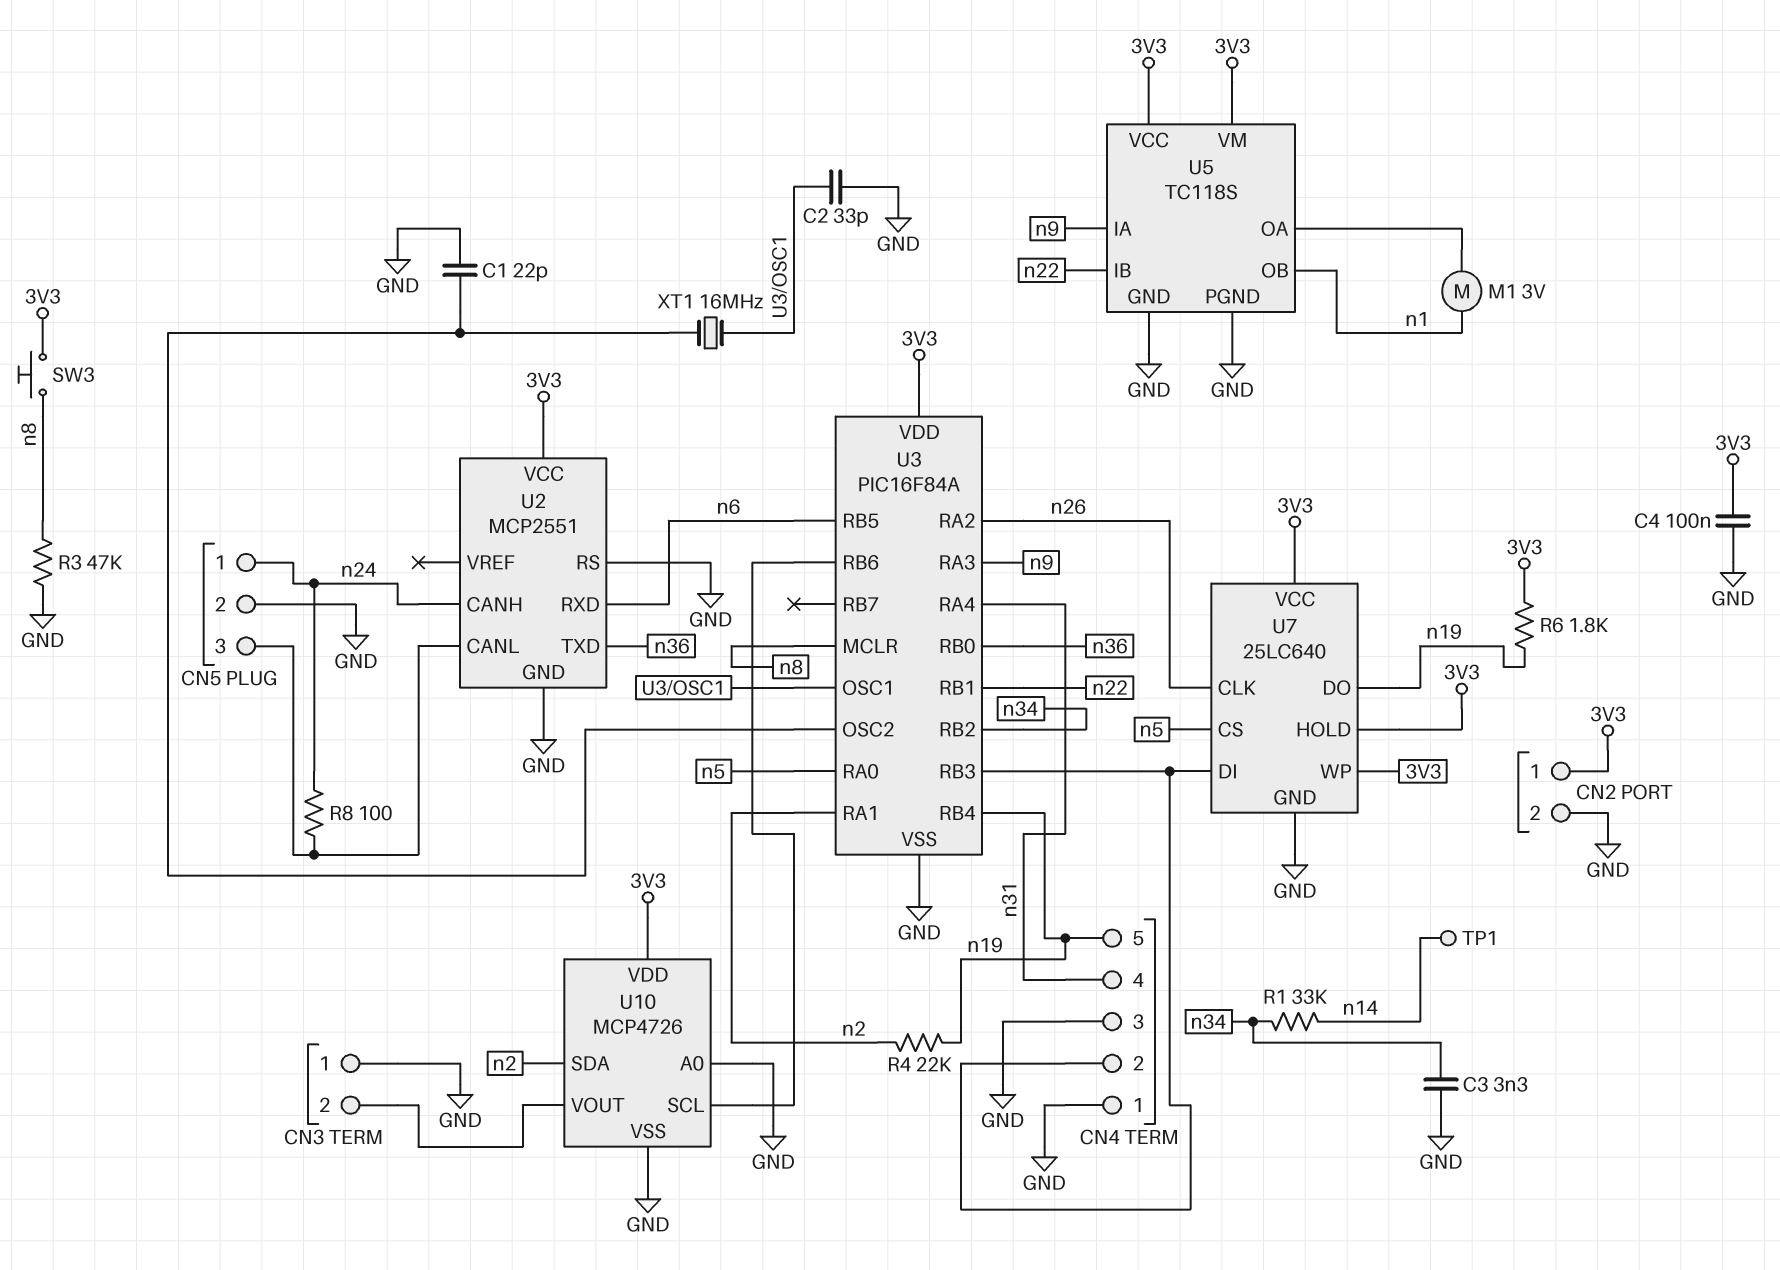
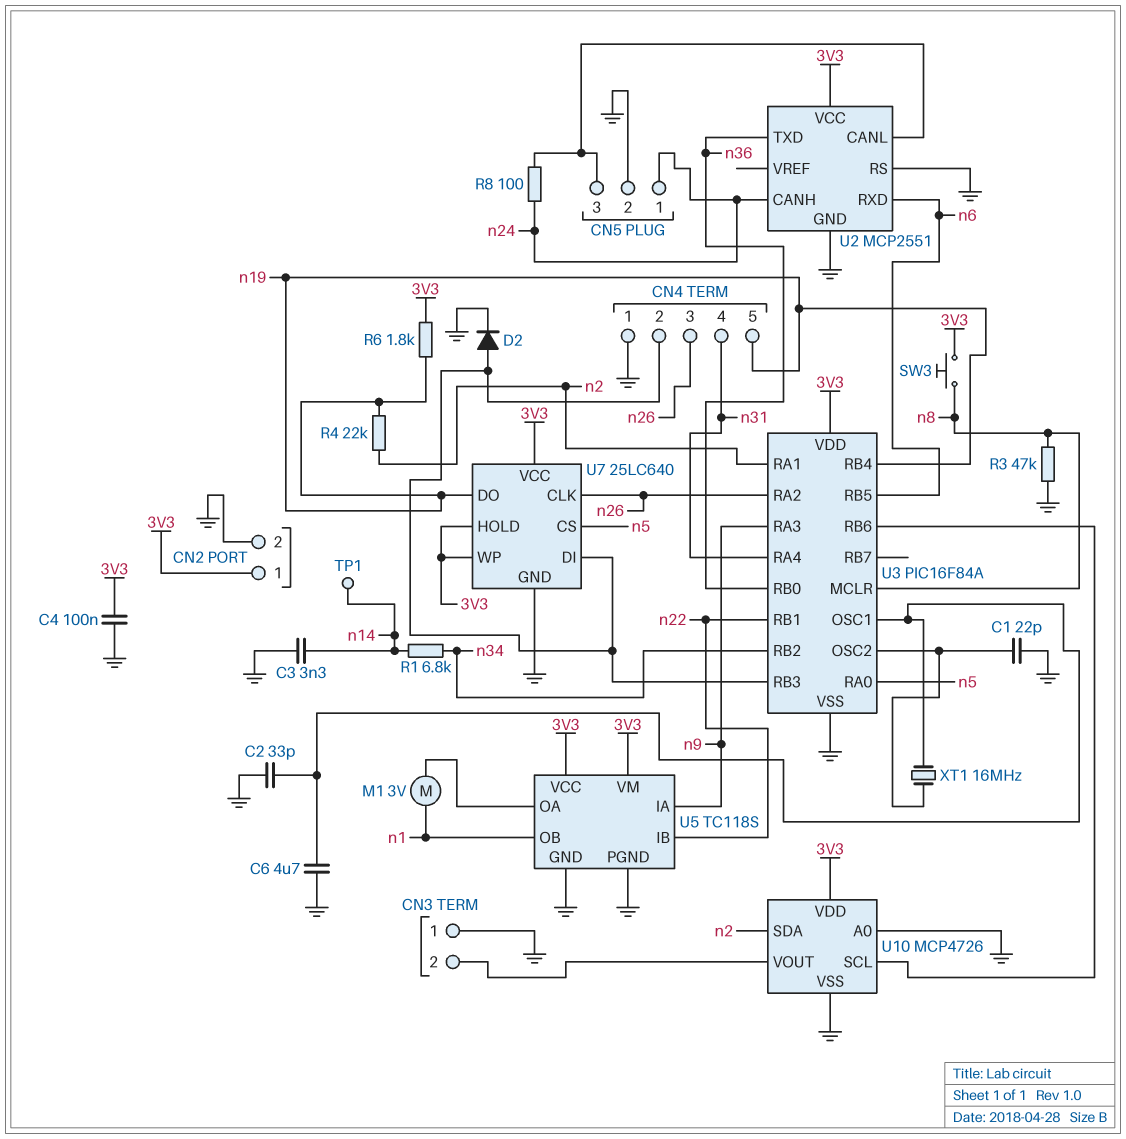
C3: 3.3nF (GND, n34) -> 3.3nF (GND, n14)
C6: none -> 4.7uF (GND, U3/OSC1)
CN4 pin 3: GND -> n26
D2: none -> diode (A CN4/2, K GND)
R1: 33k (n14, n34) -> 6.8k (n14, n34)

